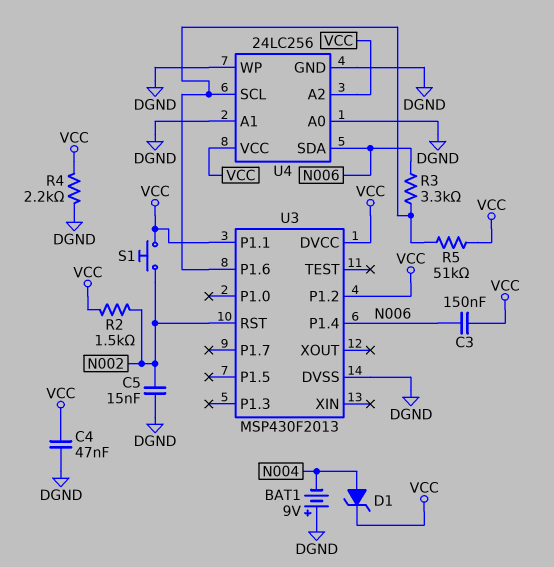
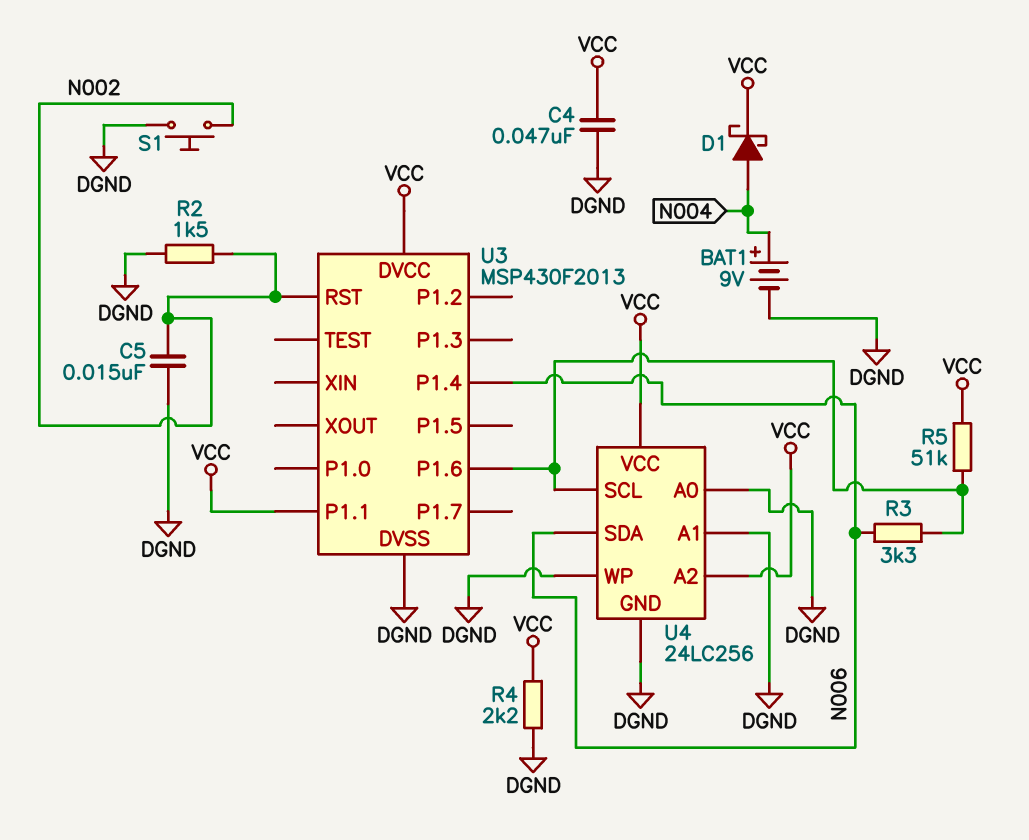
BAT1: 9V (plus DGND, minus N004) -> 9V (plus N004, minus DGND)
C3: 150nF (N006, VCC) -> none
D1: zener (A N004, K VCC) -> schottky (A N004, K VCC)
R2: 1.5k (N002, VCC) -> 1.5k (DGND, N002)
S1: button (N002, VCC) -> button (DGND, N002)
U3 pin P1.2: VCC -> none

